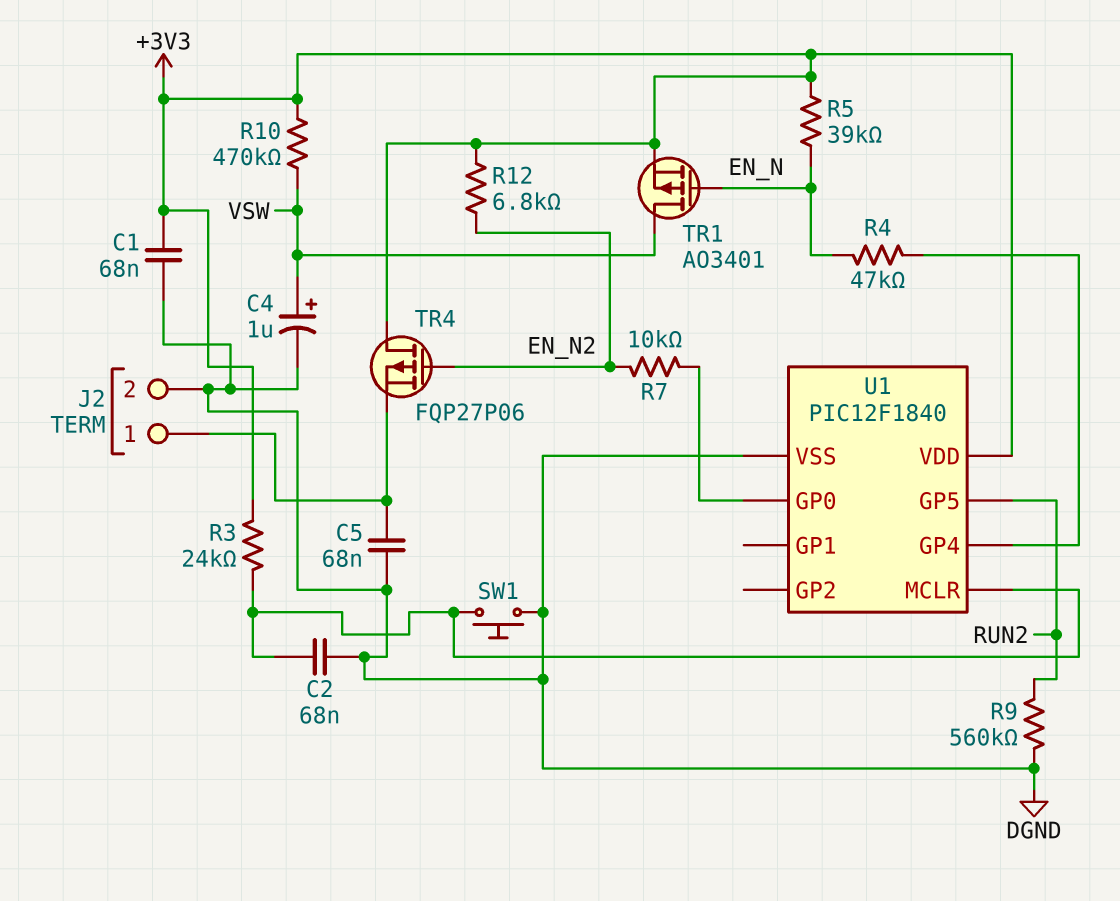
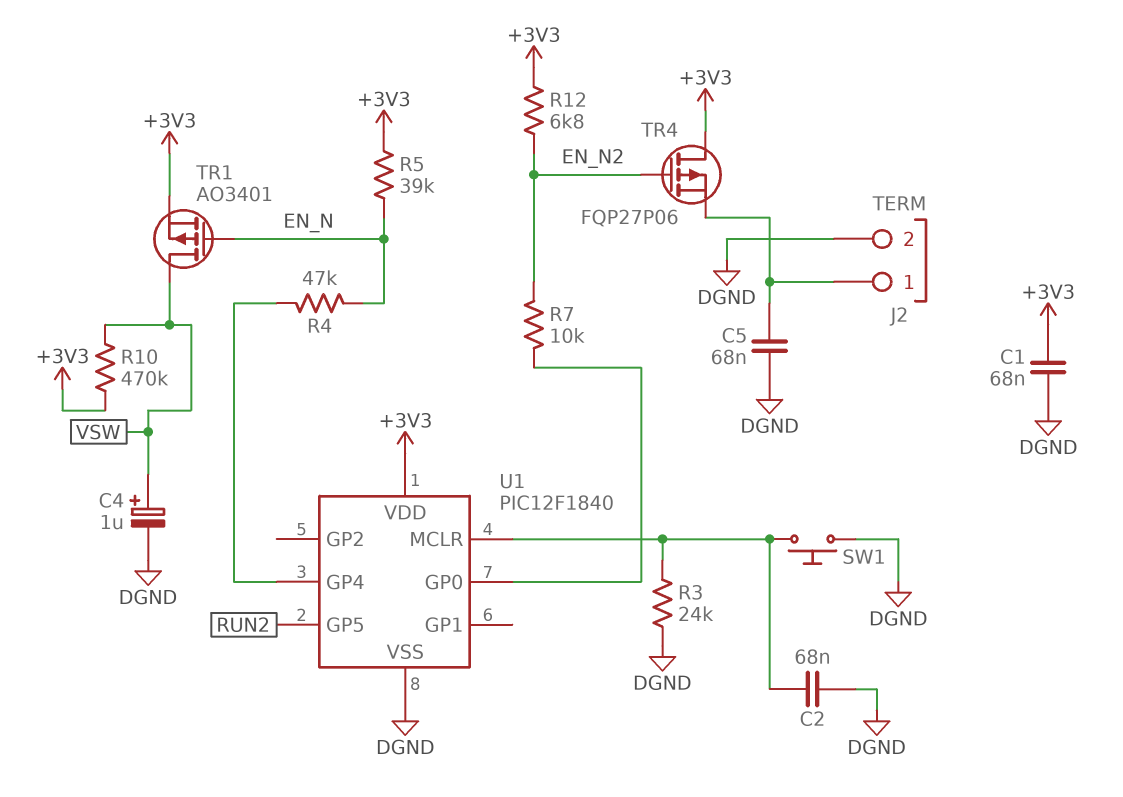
R3: 24k (+3V3, U1/MCLR) -> 24k (DGND, U1/MCLR)
R9: 560k (DGND, RUN2) -> none

